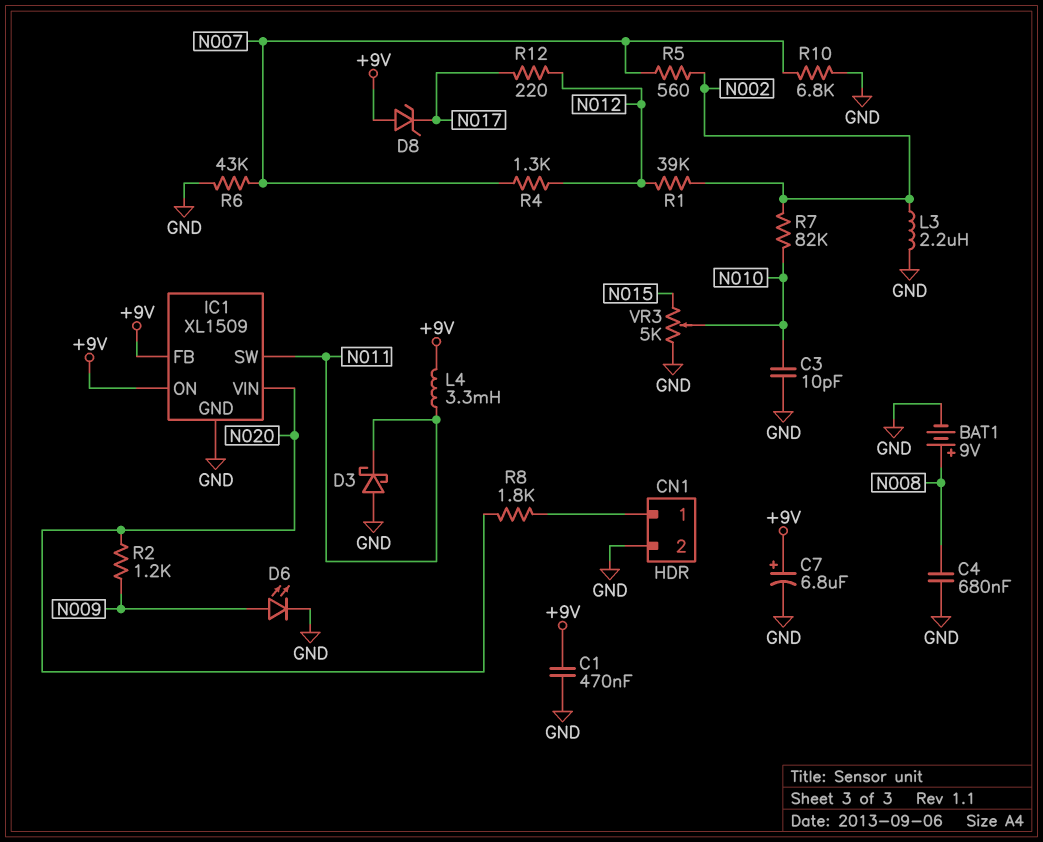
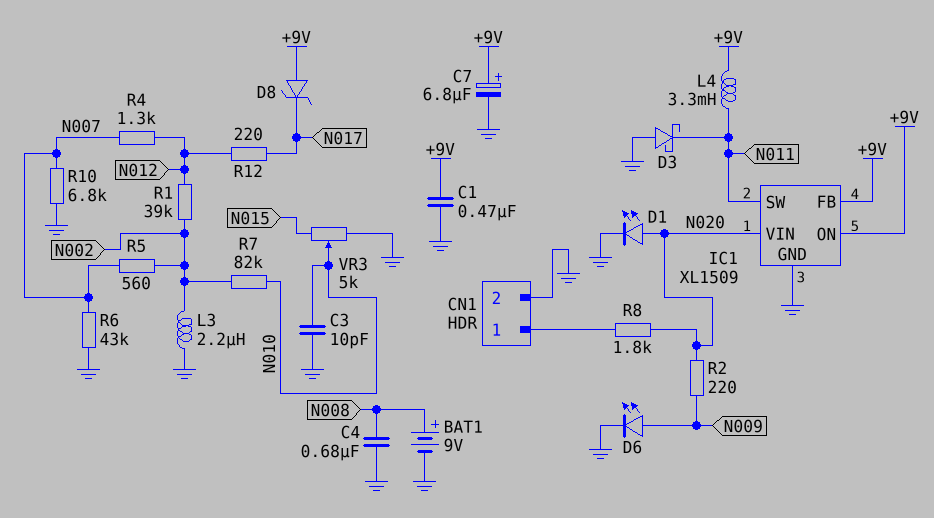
D1: none -> LED (A N020, K GND)
R2: 1.2k (N009, N020) -> 220 (N009, N020)

